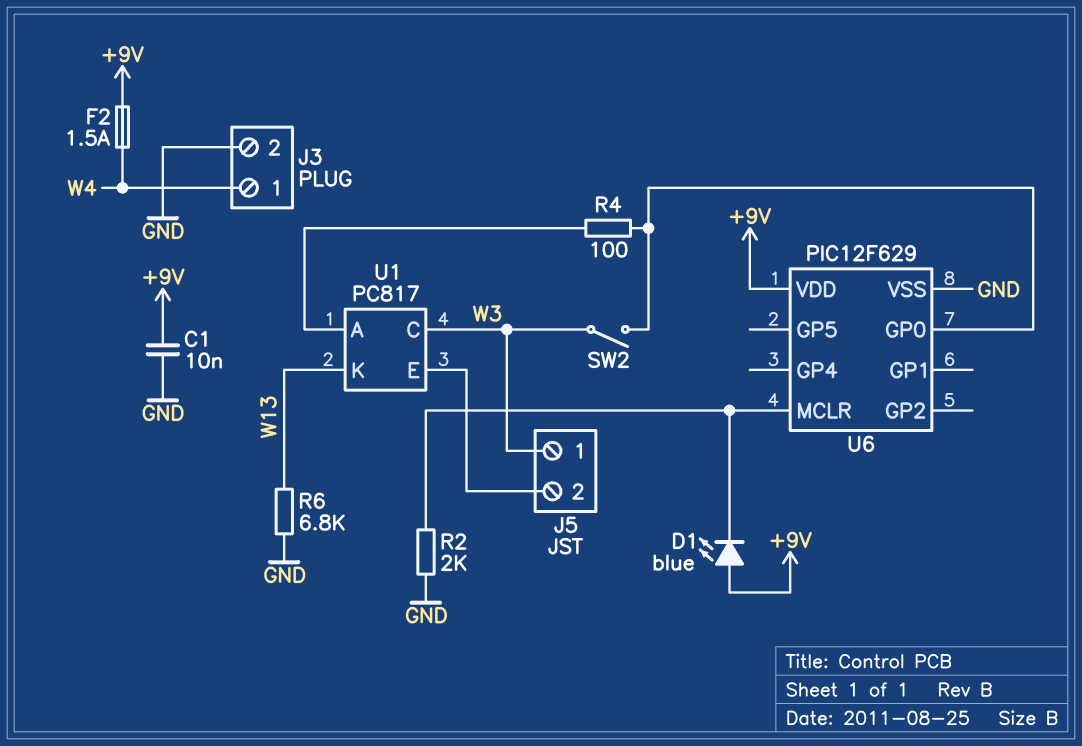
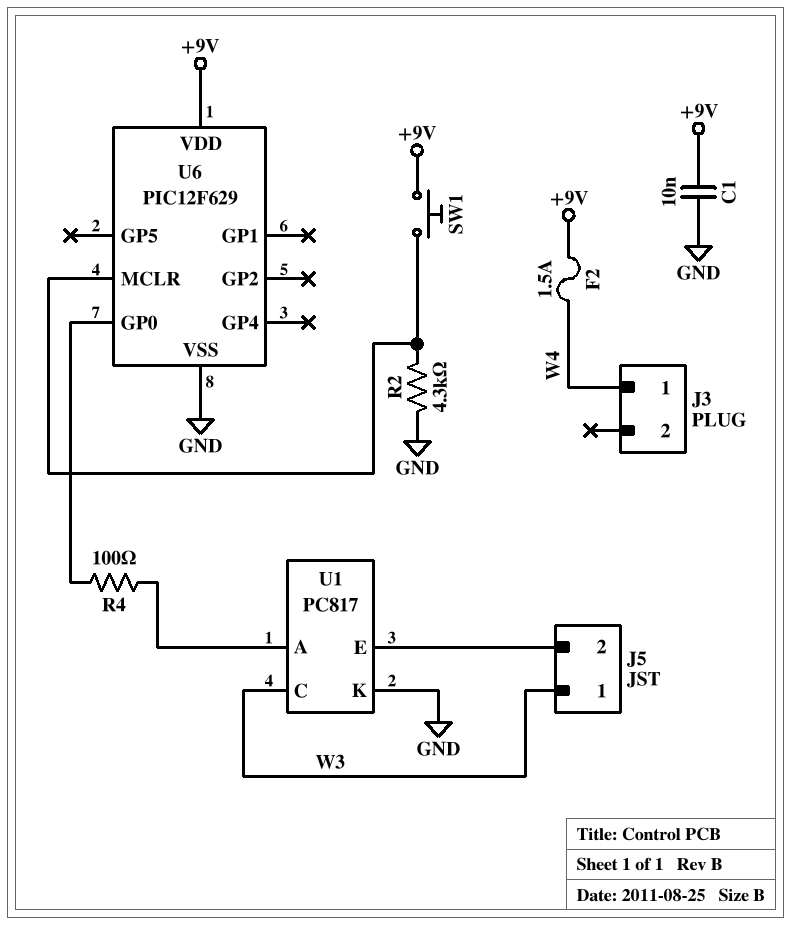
D1: LED blue (A +9V, K U6/MCLR) -> none
J3 pin 2: GND -> none
R2: 2k (GND, U6/MCLR) -> 4.3k (GND, U6/MCLR)
R6: 6.8k (GND, W13) -> none
SW1: none -> button (+9V, U6/MCLR)
SW2: switch (U6/GP0, W3) -> none
U1 pin K: W13 -> GND

